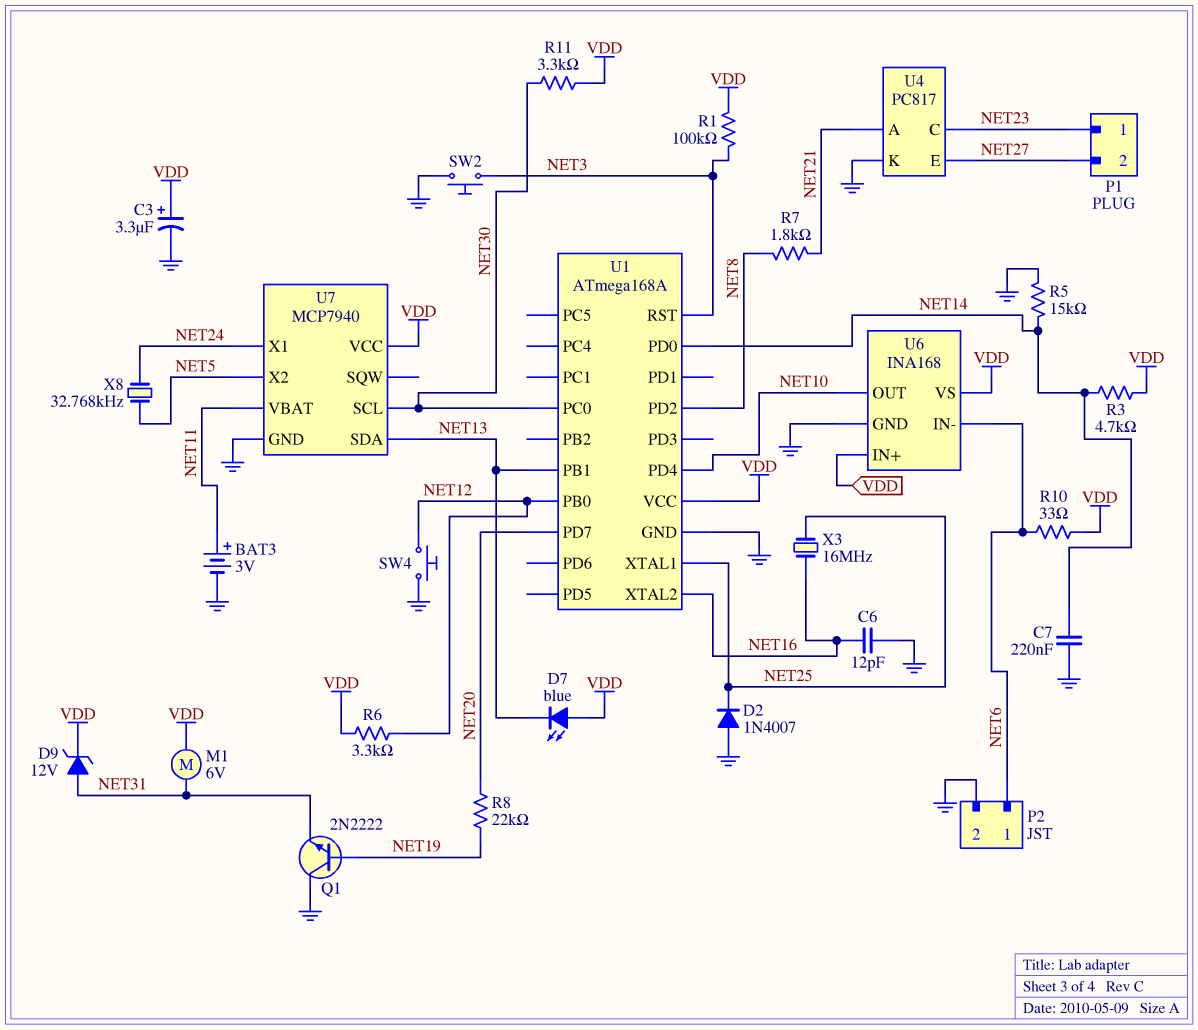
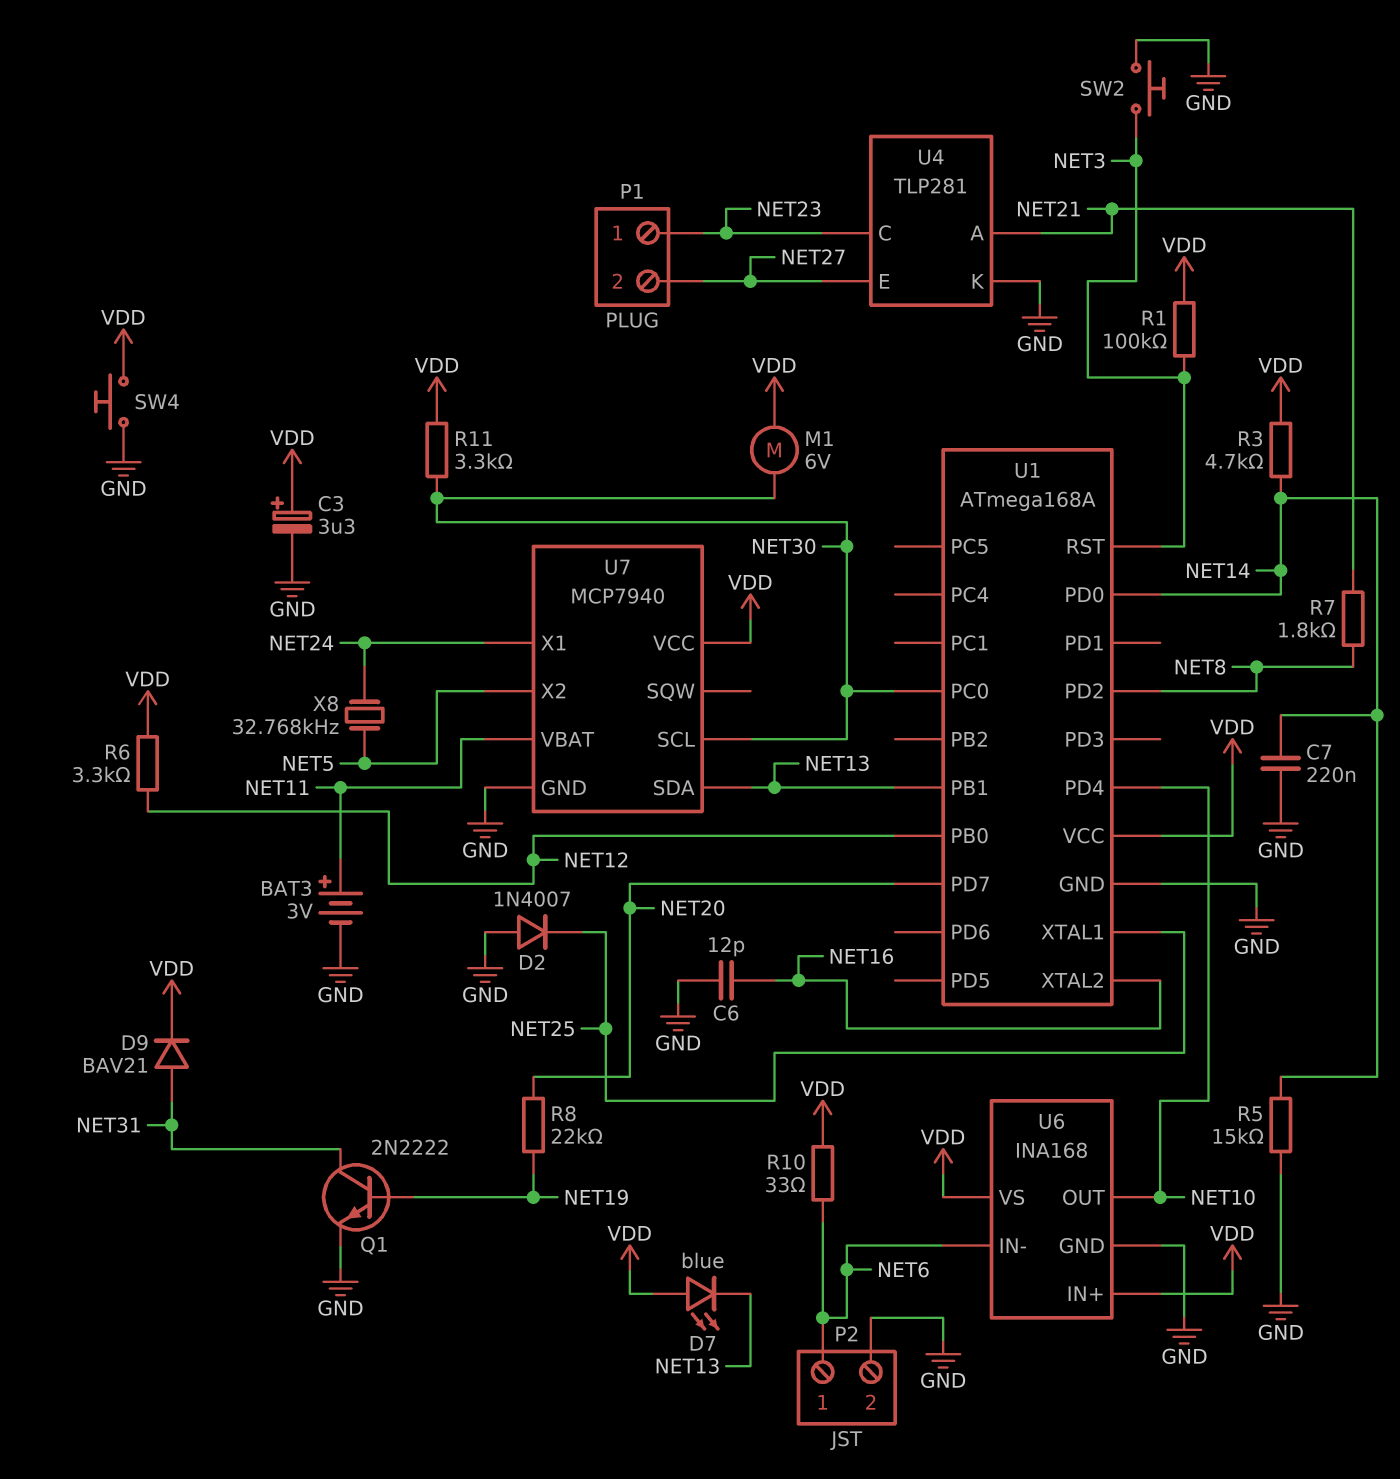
D9: zener 12V (A NET31, K VDD) -> diode BAV21 (A NET31, K VDD)
M1: motor 6V (NET31, VDD) -> motor 6V (NET30, VDD)
Q1: NPN 2N2222 (B NET19, C GND, E NET31) -> NPN 2N2222 (B NET19, C NET31, E GND)
SW4: button (GND, NET12) -> button (GND, VDD)
U4: PC817 -> TLP281
X3: 16MHz (NET16, NET25) -> none

